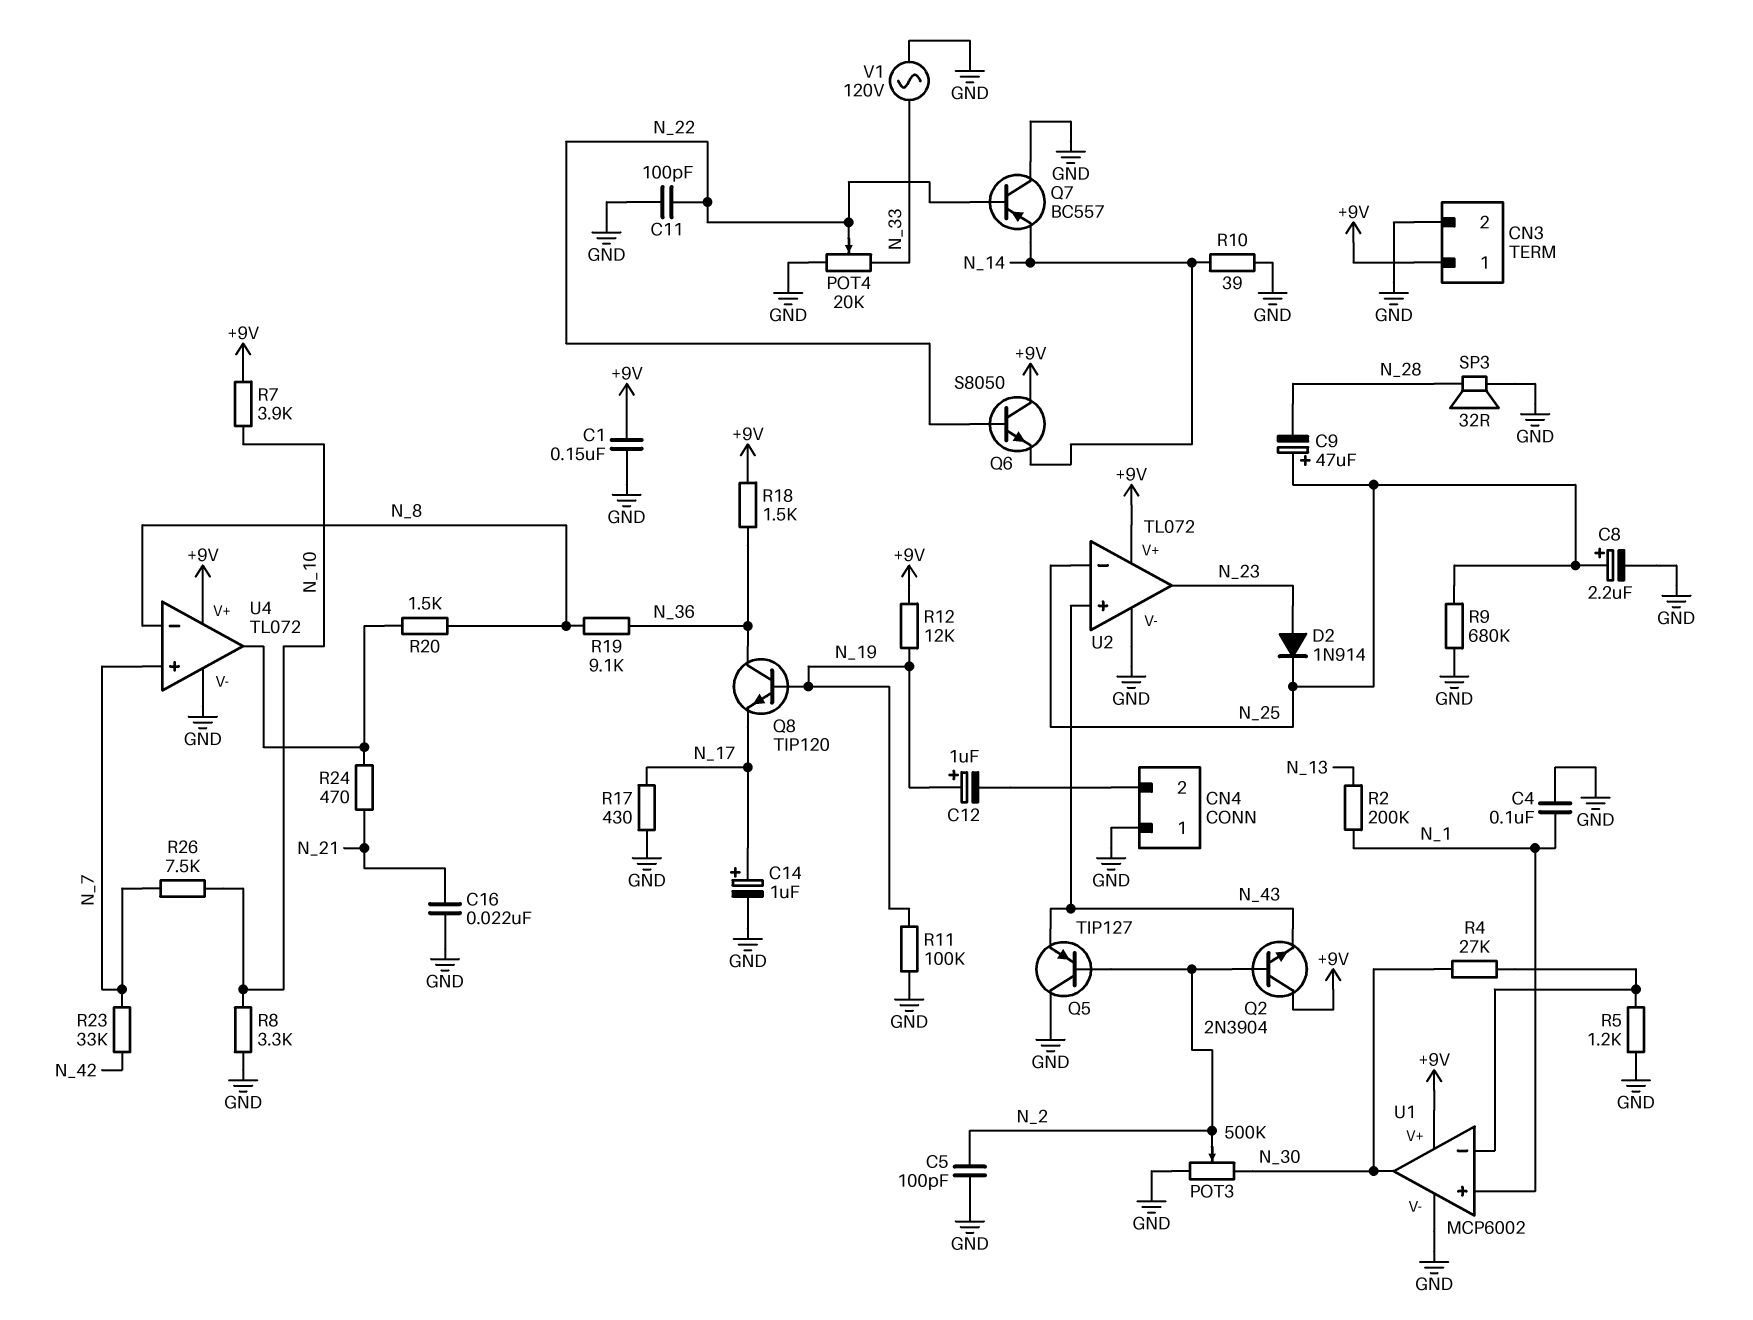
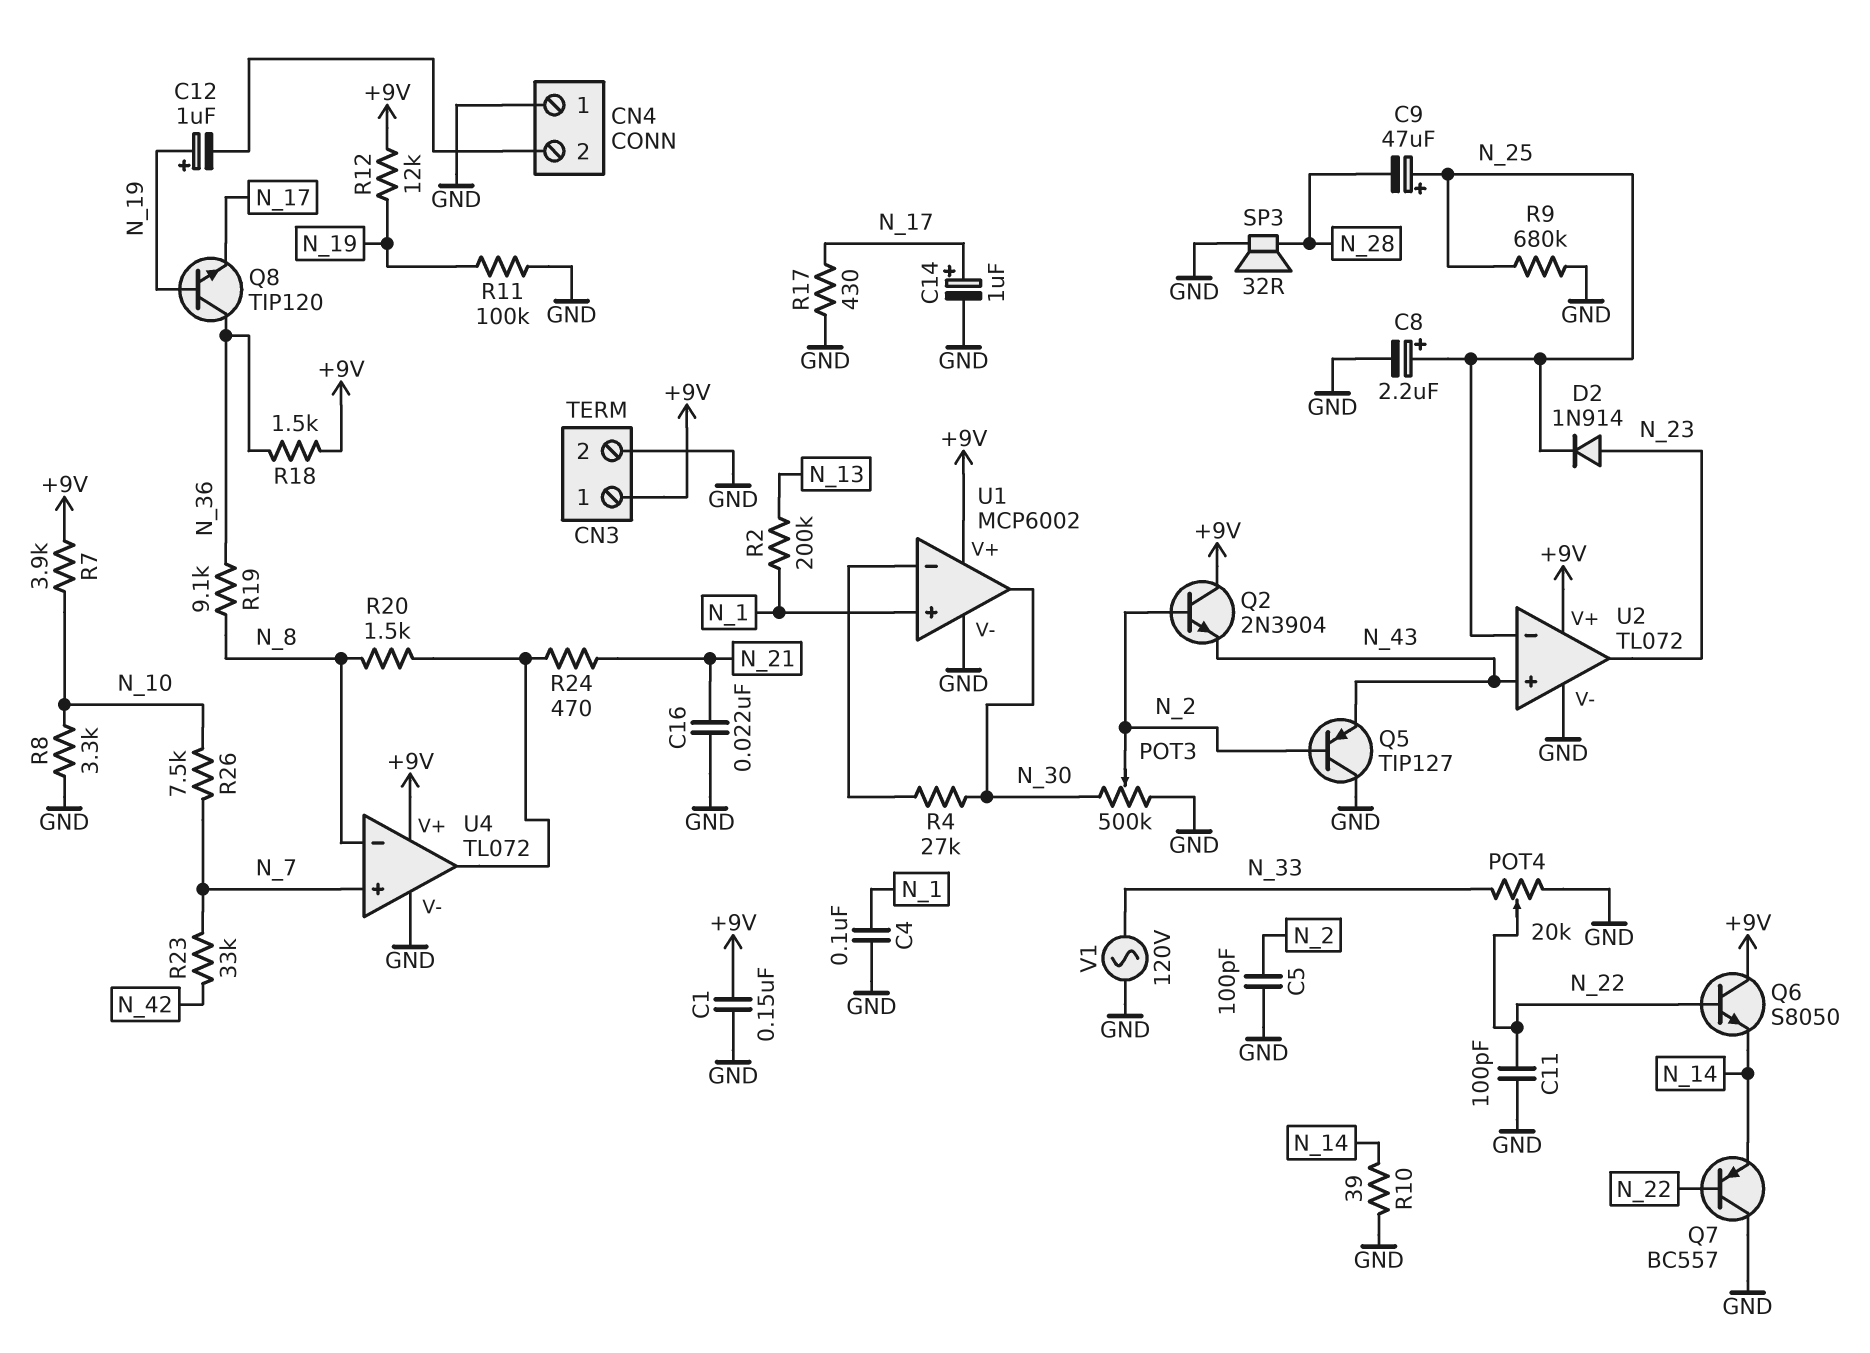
R5: 1.2k (GND, U1/in-) -> none

